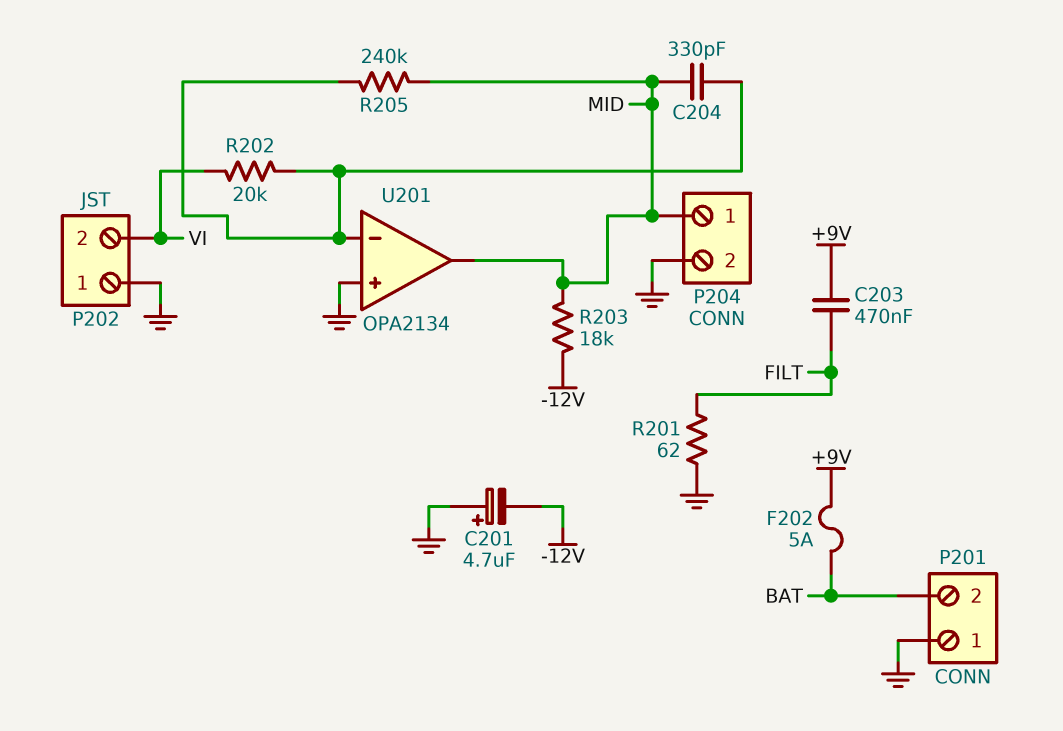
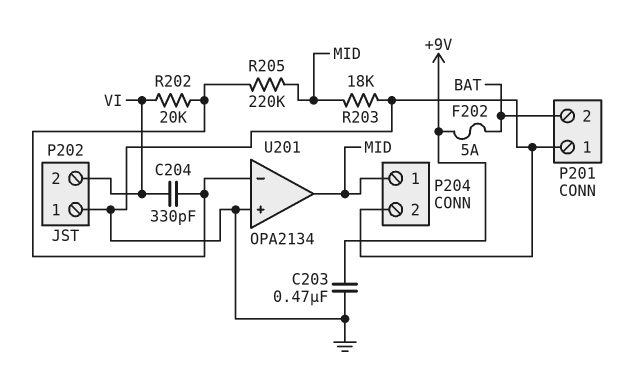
C201: 4.7uF (plus GND, minus -12V) -> none
C203: 470nF (+9V, FILT) -> 470nF (+9V, GND)
C204: 330pF (MID, U201/in-) -> 330pF (U201/in-, VI)
R201: 62 (FILT, GND) -> none
R203: 18k (-12V, MID) -> 18k (GND, MID)
R205: 240k (MID, U201/in-) -> 220k (MID, U201/in-)

